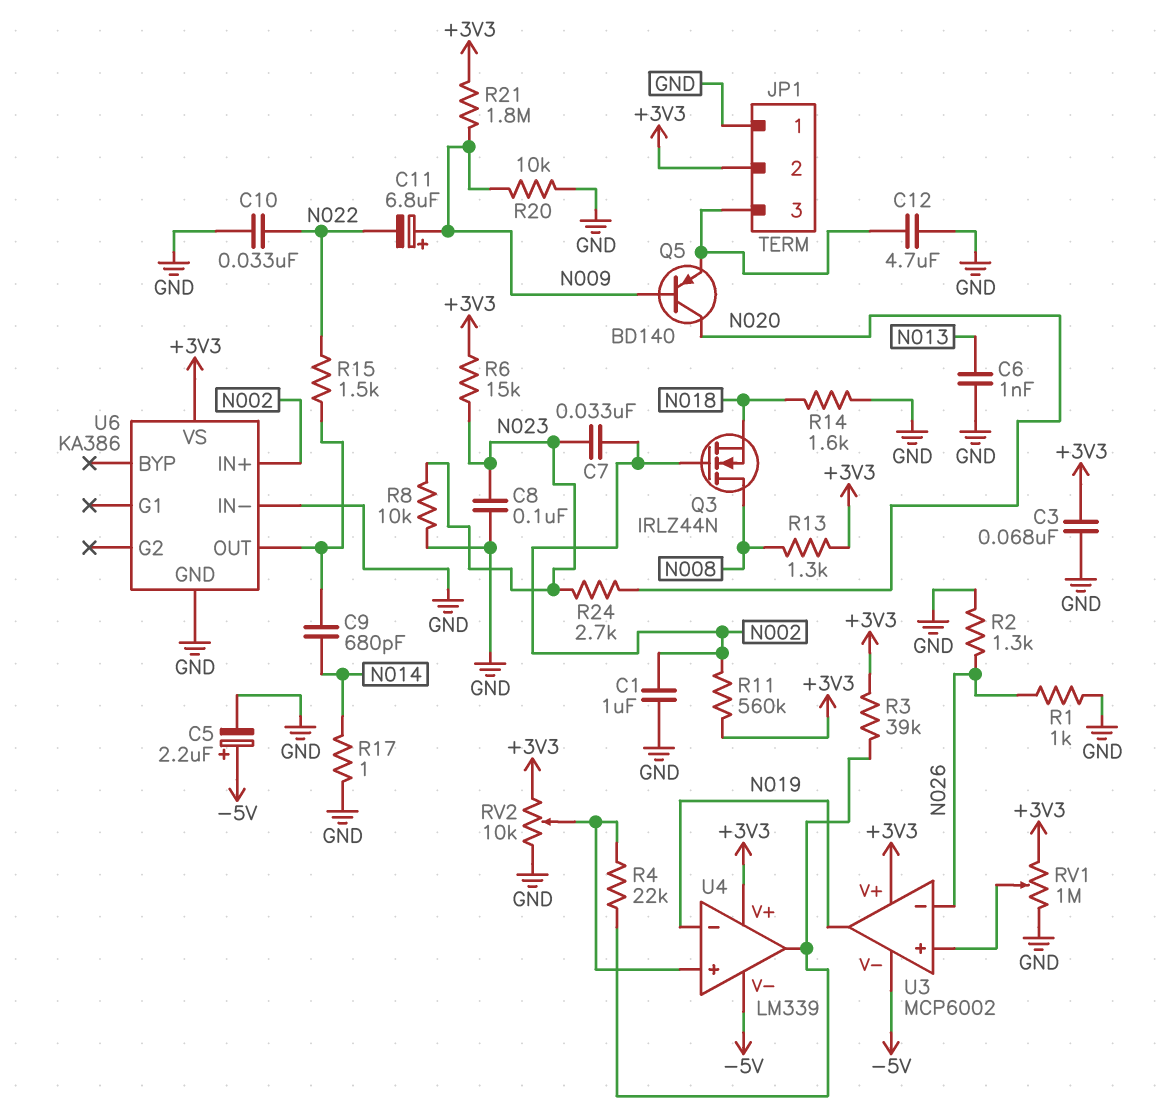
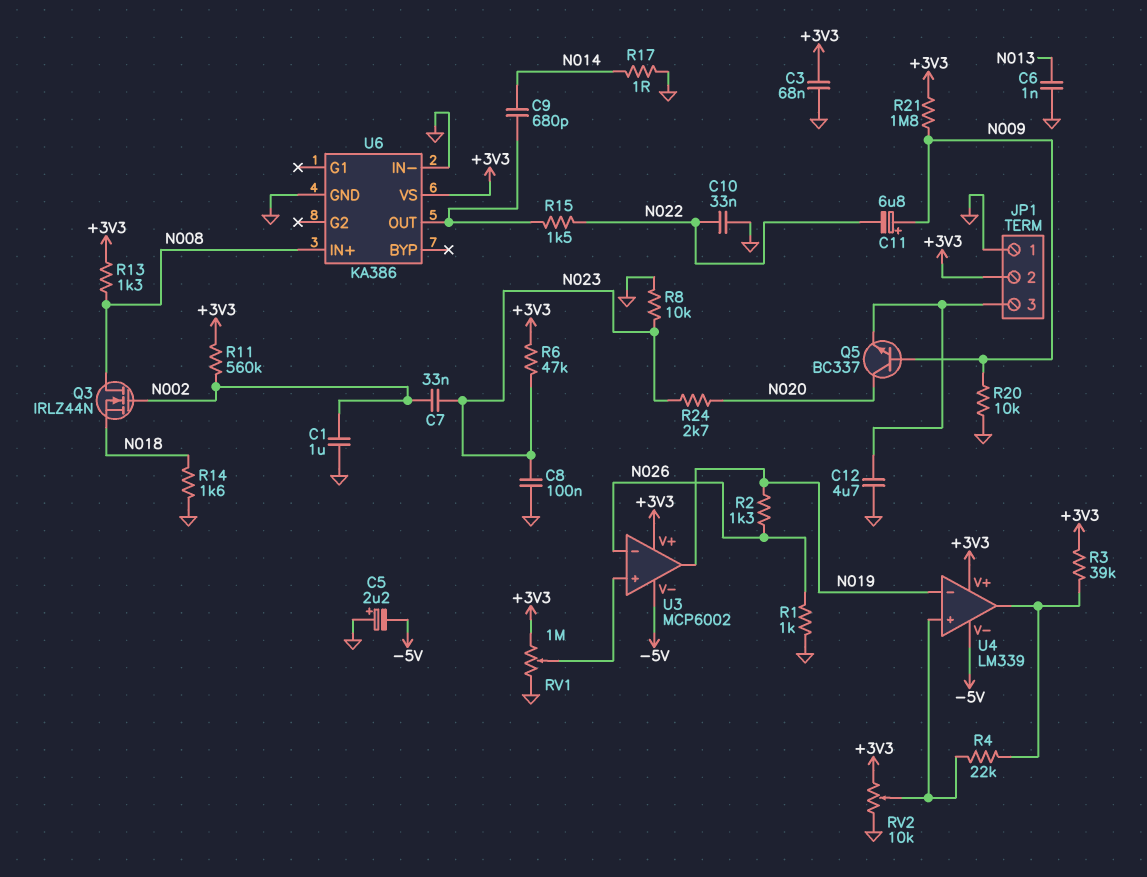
C5: 2.2uF (plus -5V, minus GND) -> 2.2uF (plus GND, minus -5V)
Q5: PNP BD140 (B N009, C N020, E JP1/3) -> NPN BC337 (B N009, C N020, E JP1/3)
R2: 1.3k (GND, N026) -> 1.3k (N019, N026)
R6: 15k (+3V3, N023) -> 47k (+3V3, N023)
U6 pin IN+: N002 -> N008

